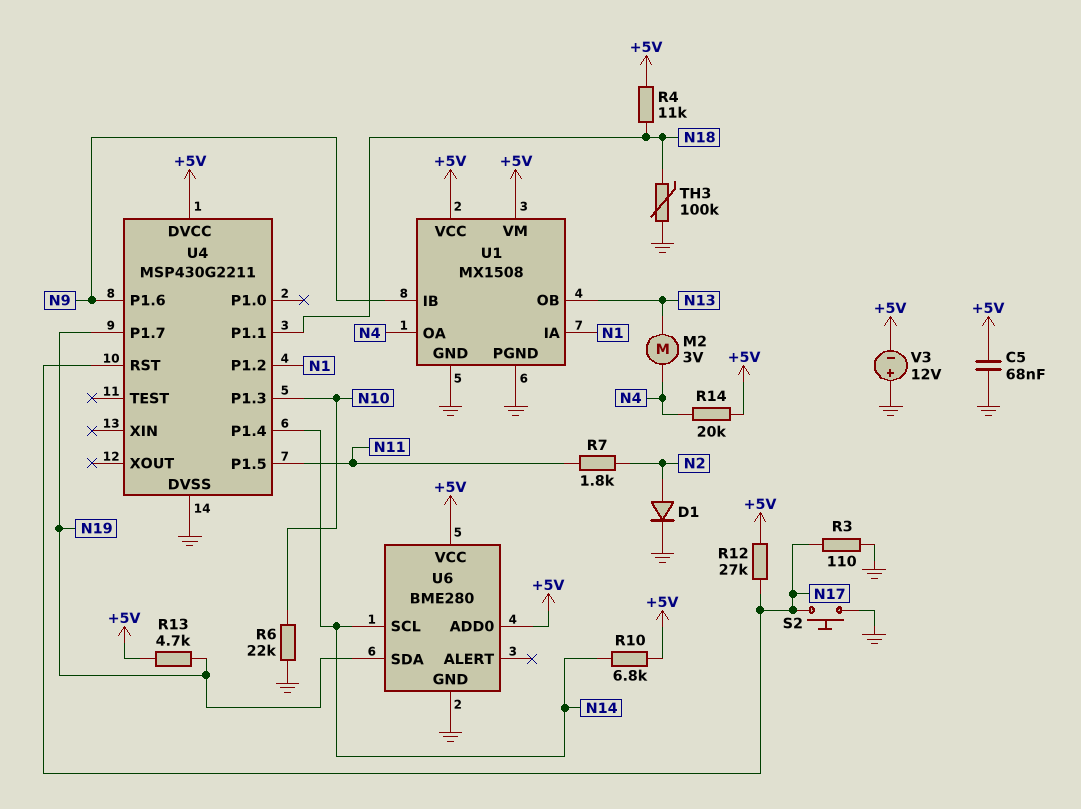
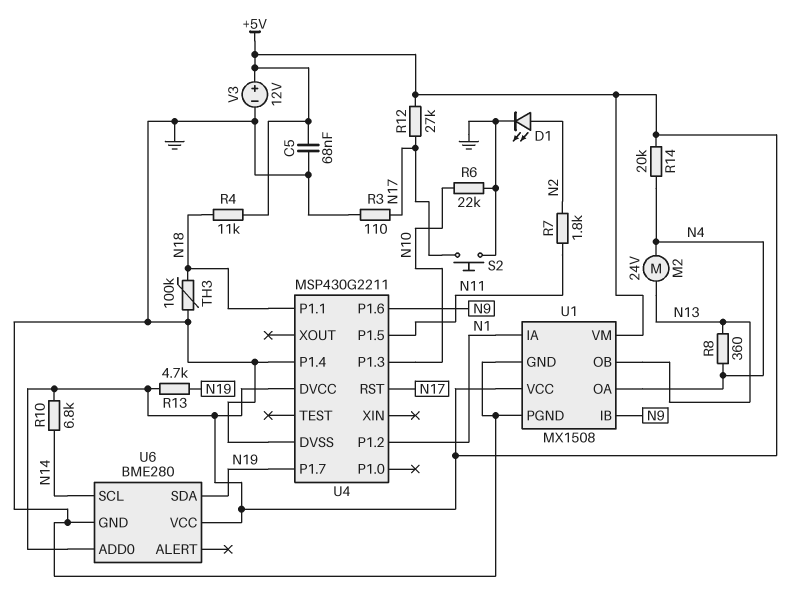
D1: diode (A N2, K GND) -> LED (A N2, K GND)
M2: motor 3V (N4, N13) -> motor 24V (N4, N13)
R8: none -> 360 (N4, N13)
U4 pin P1.4: N14 -> GND
V3: 12V (plus GND, minus +5V) -> 12V (plus +5V, minus GND)

